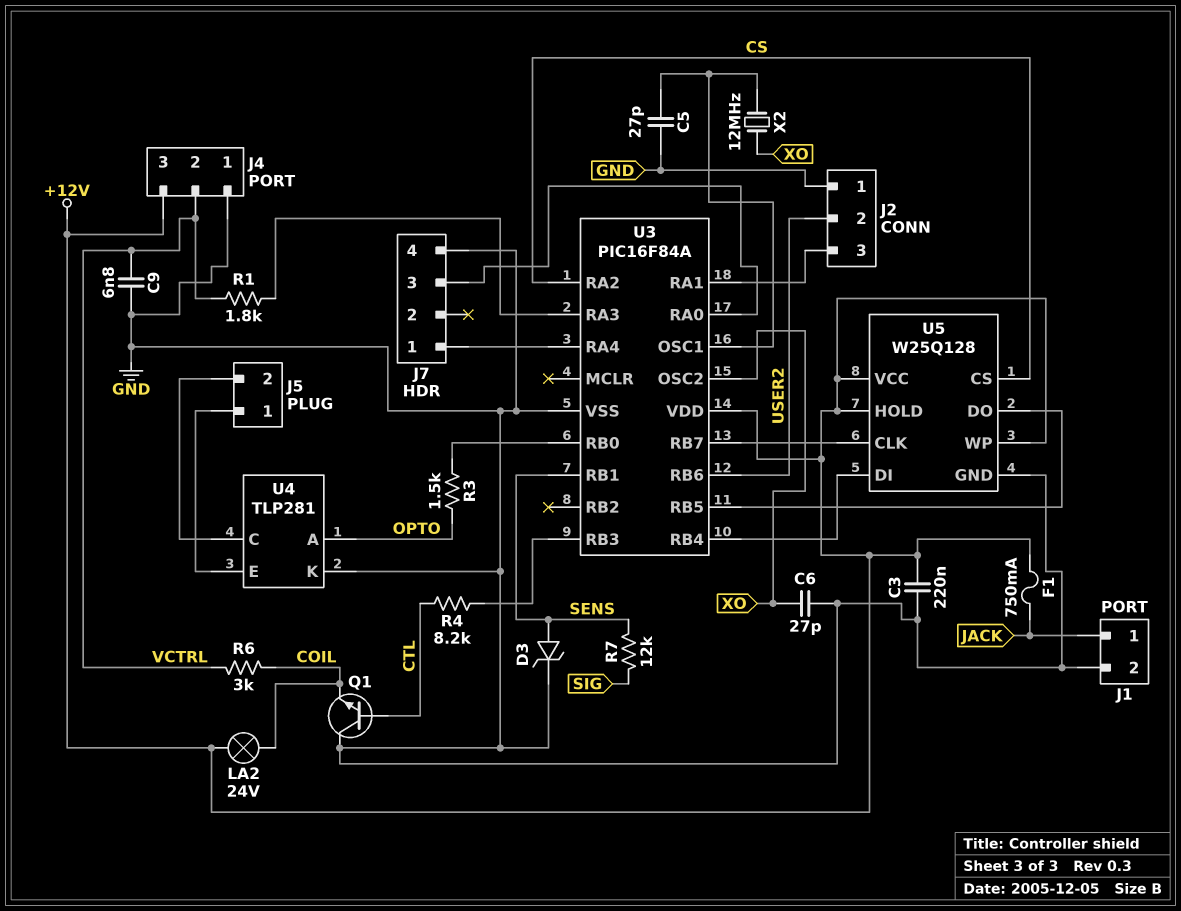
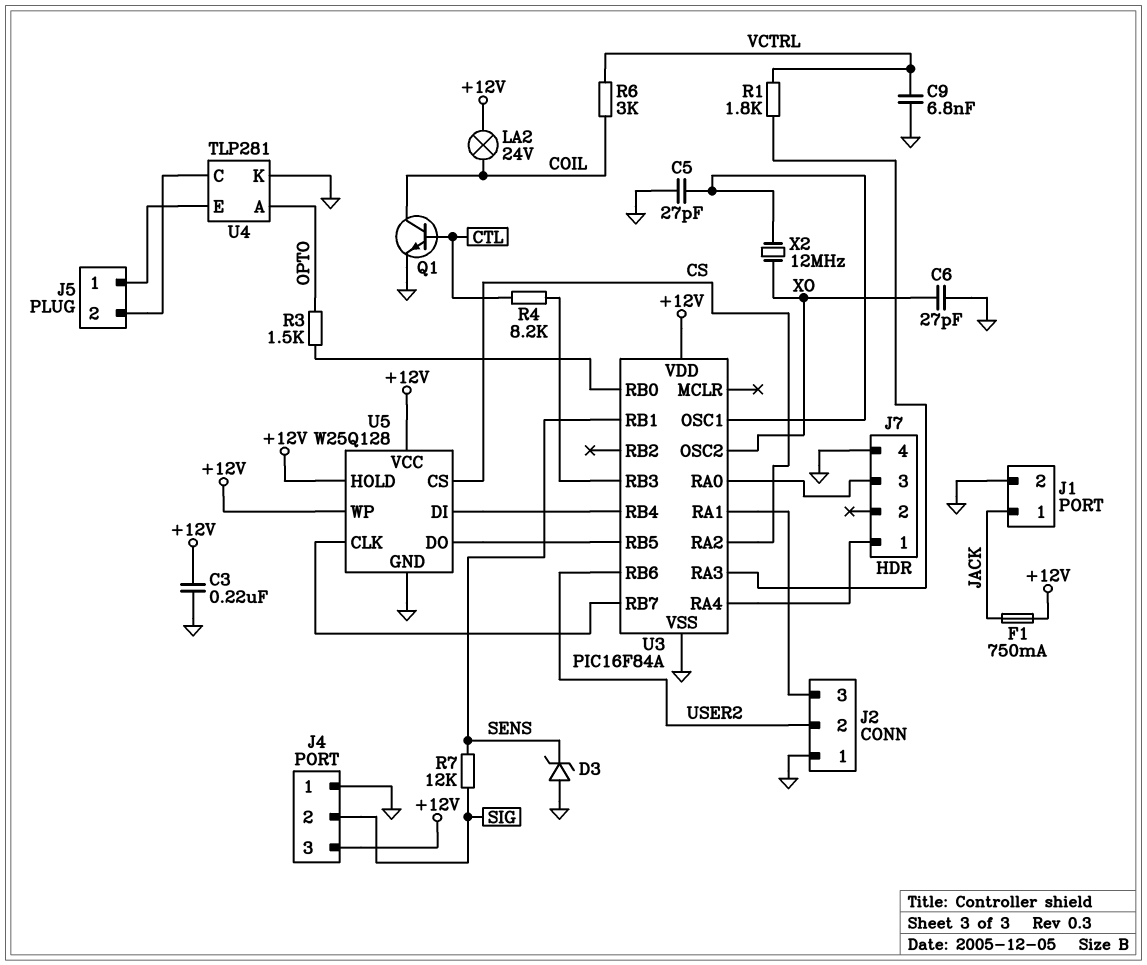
D3: zener (A SENS, K GND) -> zener (A GND, K SENS)
J4 pin 2: VCTRL -> SIG
Q1: NPN (B CTL, C GND, E COIL) -> NPN (B CTL, C COIL, E GND)

